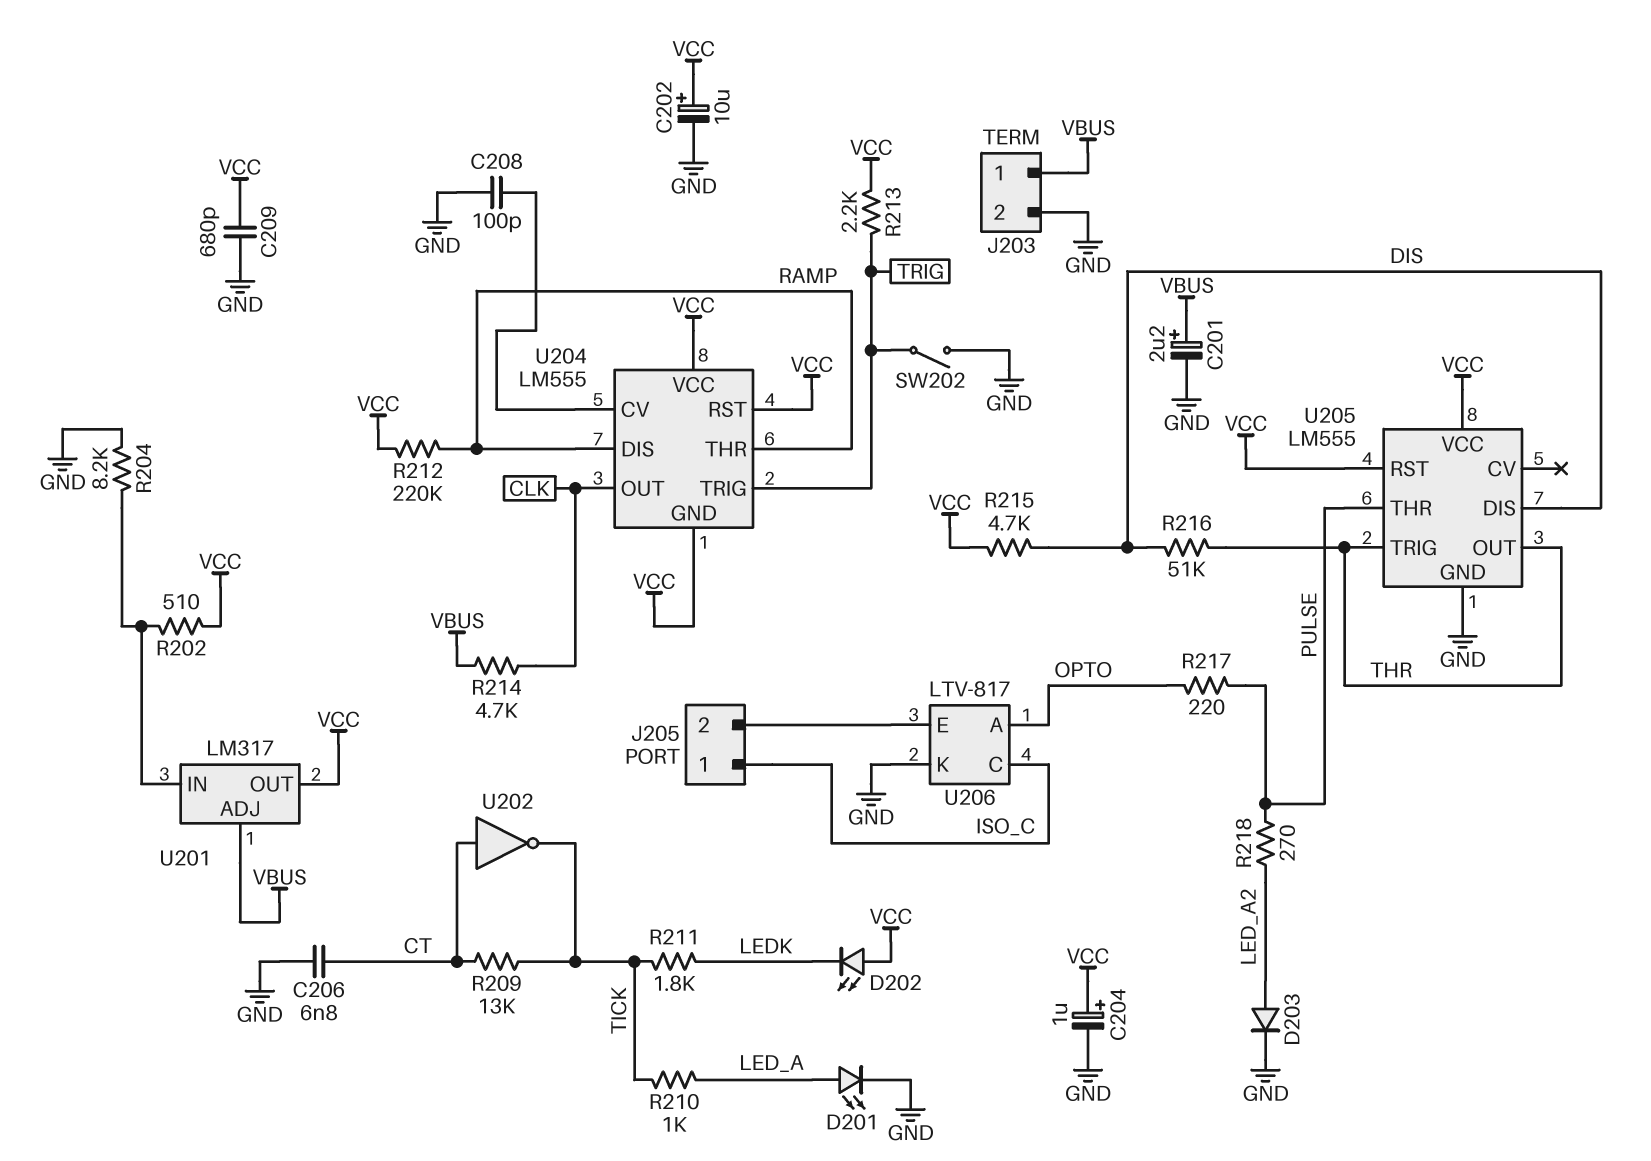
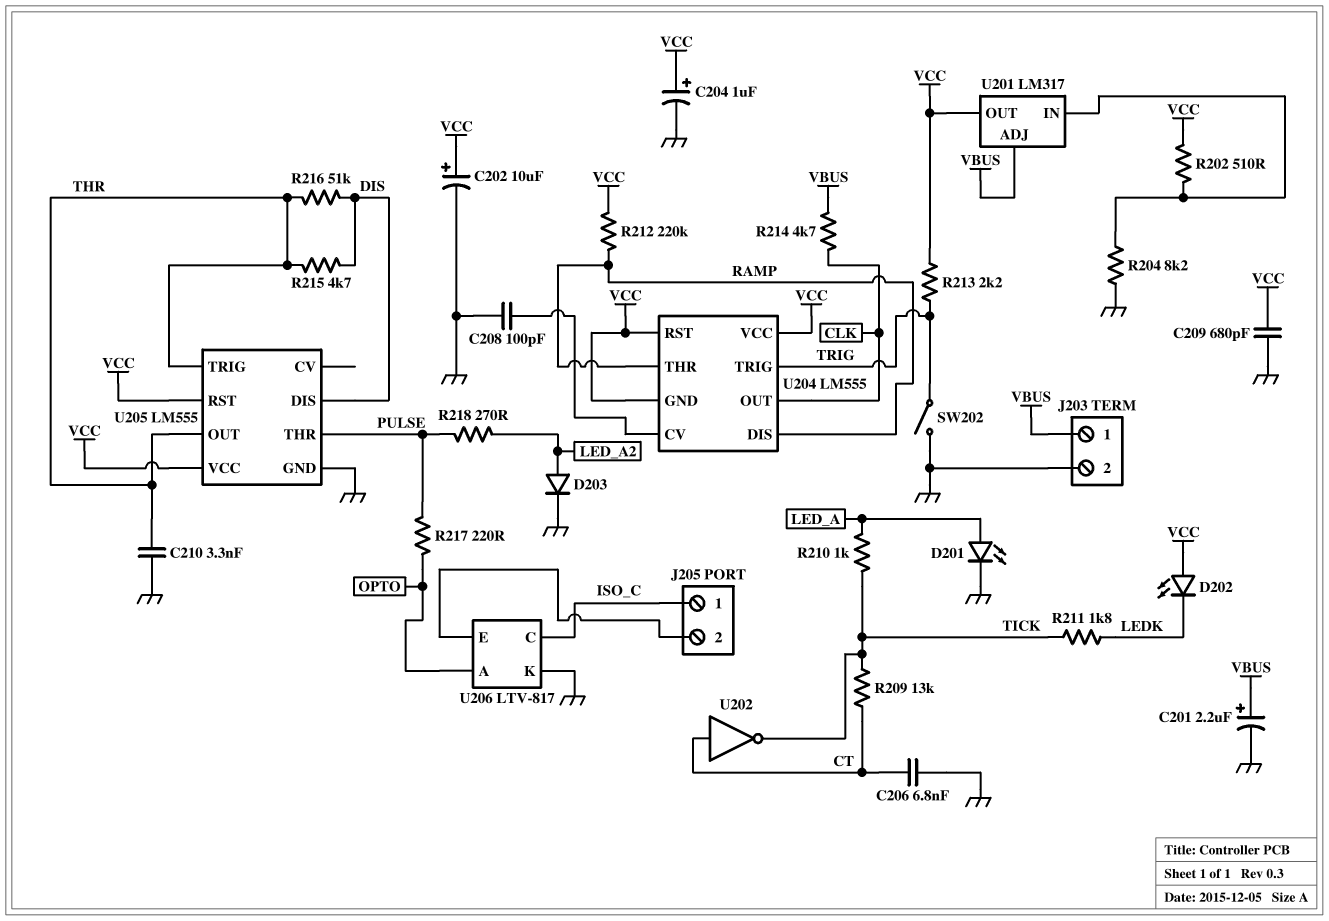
C210: none -> 3.3nF (GND, THR)
R215: 4.7k (DIS, VCC) -> 4.7k (DIS, THR)

